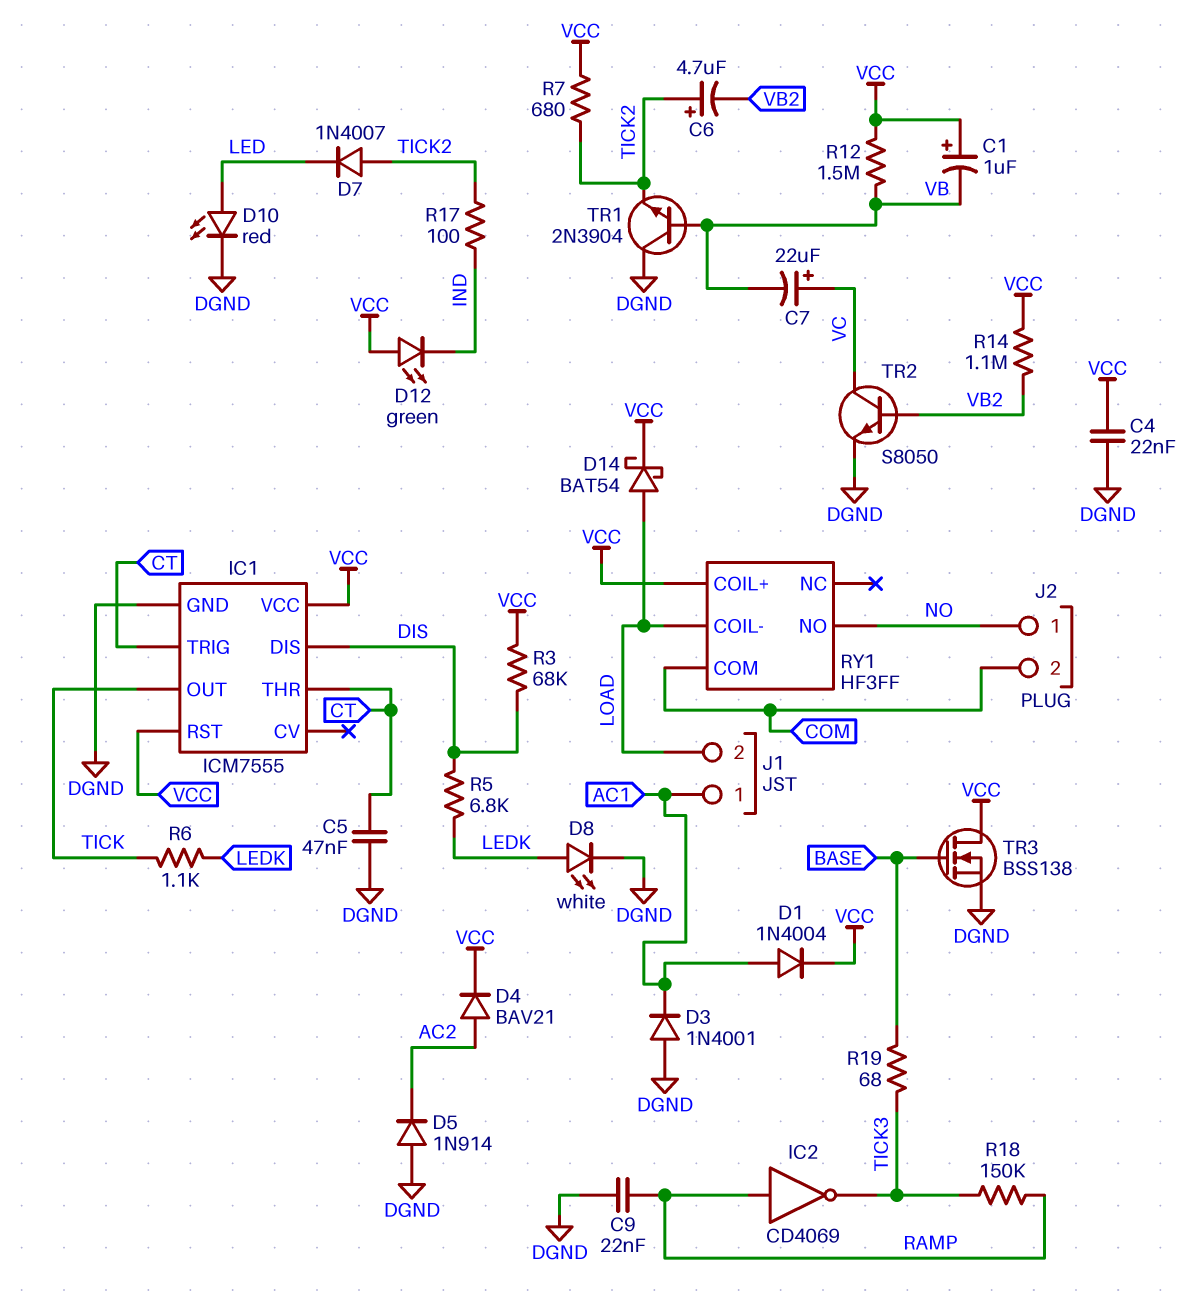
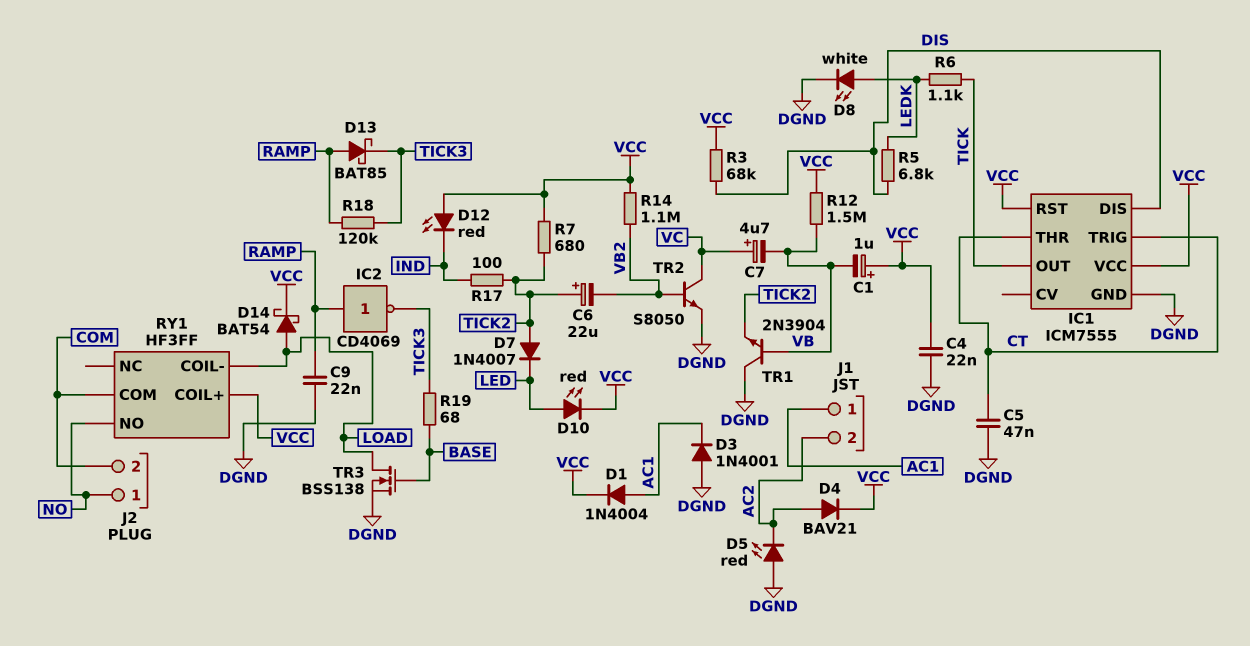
C6: 4.7uF (plus TICK2, minus VB2) -> 22uF (plus TICK2, minus VB2)
C7: 22uF (plus VC, minus VB) -> 4.7uF (plus VC, minus VB)
D5: diode 1N914 (A DGND, K AC2) -> LED red (A DGND, K AC2)
D10: LED red (A LED, K DGND) -> LED red (A LED, K VCC)
D12: LED green (A VCC, K IND) -> LED red (A VCC, K IND)
D13: none -> schottky BAT85 (A RAMP, K TICK3)
J1 pin 2: LOAD -> AC2
R18: 150k (RAMP, TICK3) -> 120k (RAMP, TICK3)
TR3: NMOS BSS138 (G BASE, D VCC, S DGND) -> NMOS BSS138 (G BASE, D LOAD, S DGND)

